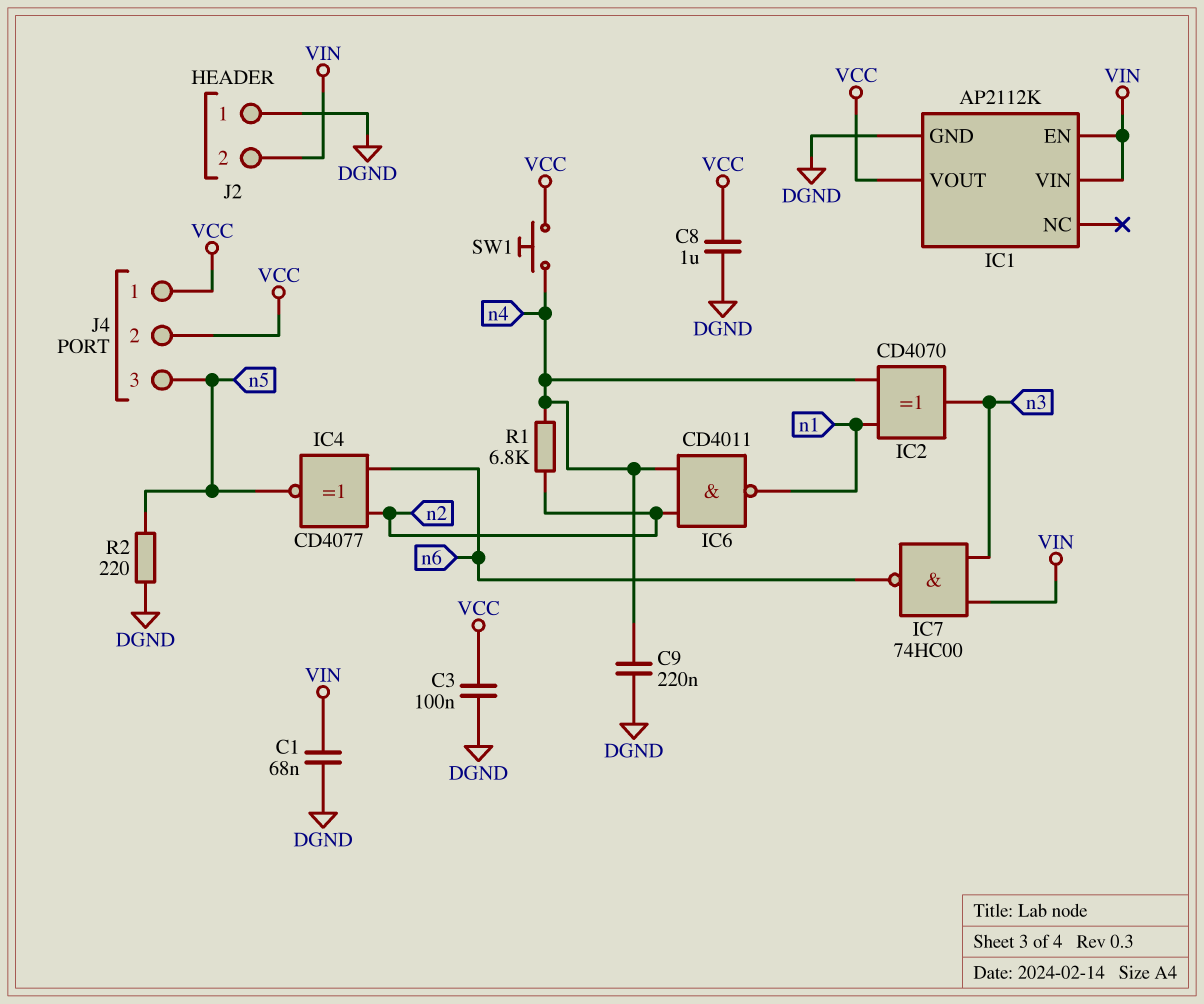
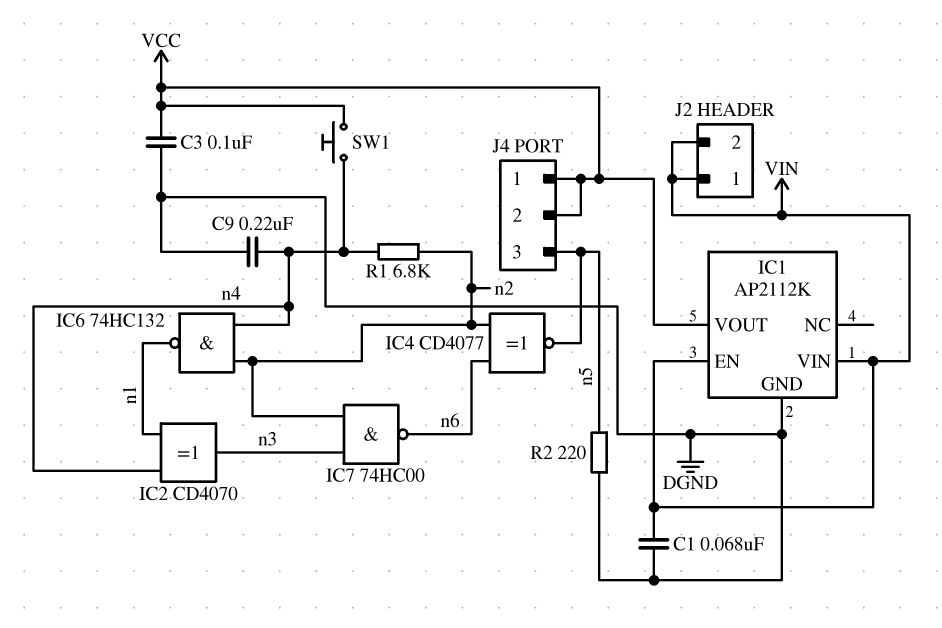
C8: 1uF (DGND, VCC) -> none
IC6: NAND CD4011 (in n2, in n4, out n1) -> NAND 74HC132 (in n2, in n4, out n1)
IC7: NAND 74HC00 (in VIN, in n3, out n6) -> NAND 74HC00 (in n2, in n3, out n6)
J2 pin 1: DGND -> VIN

